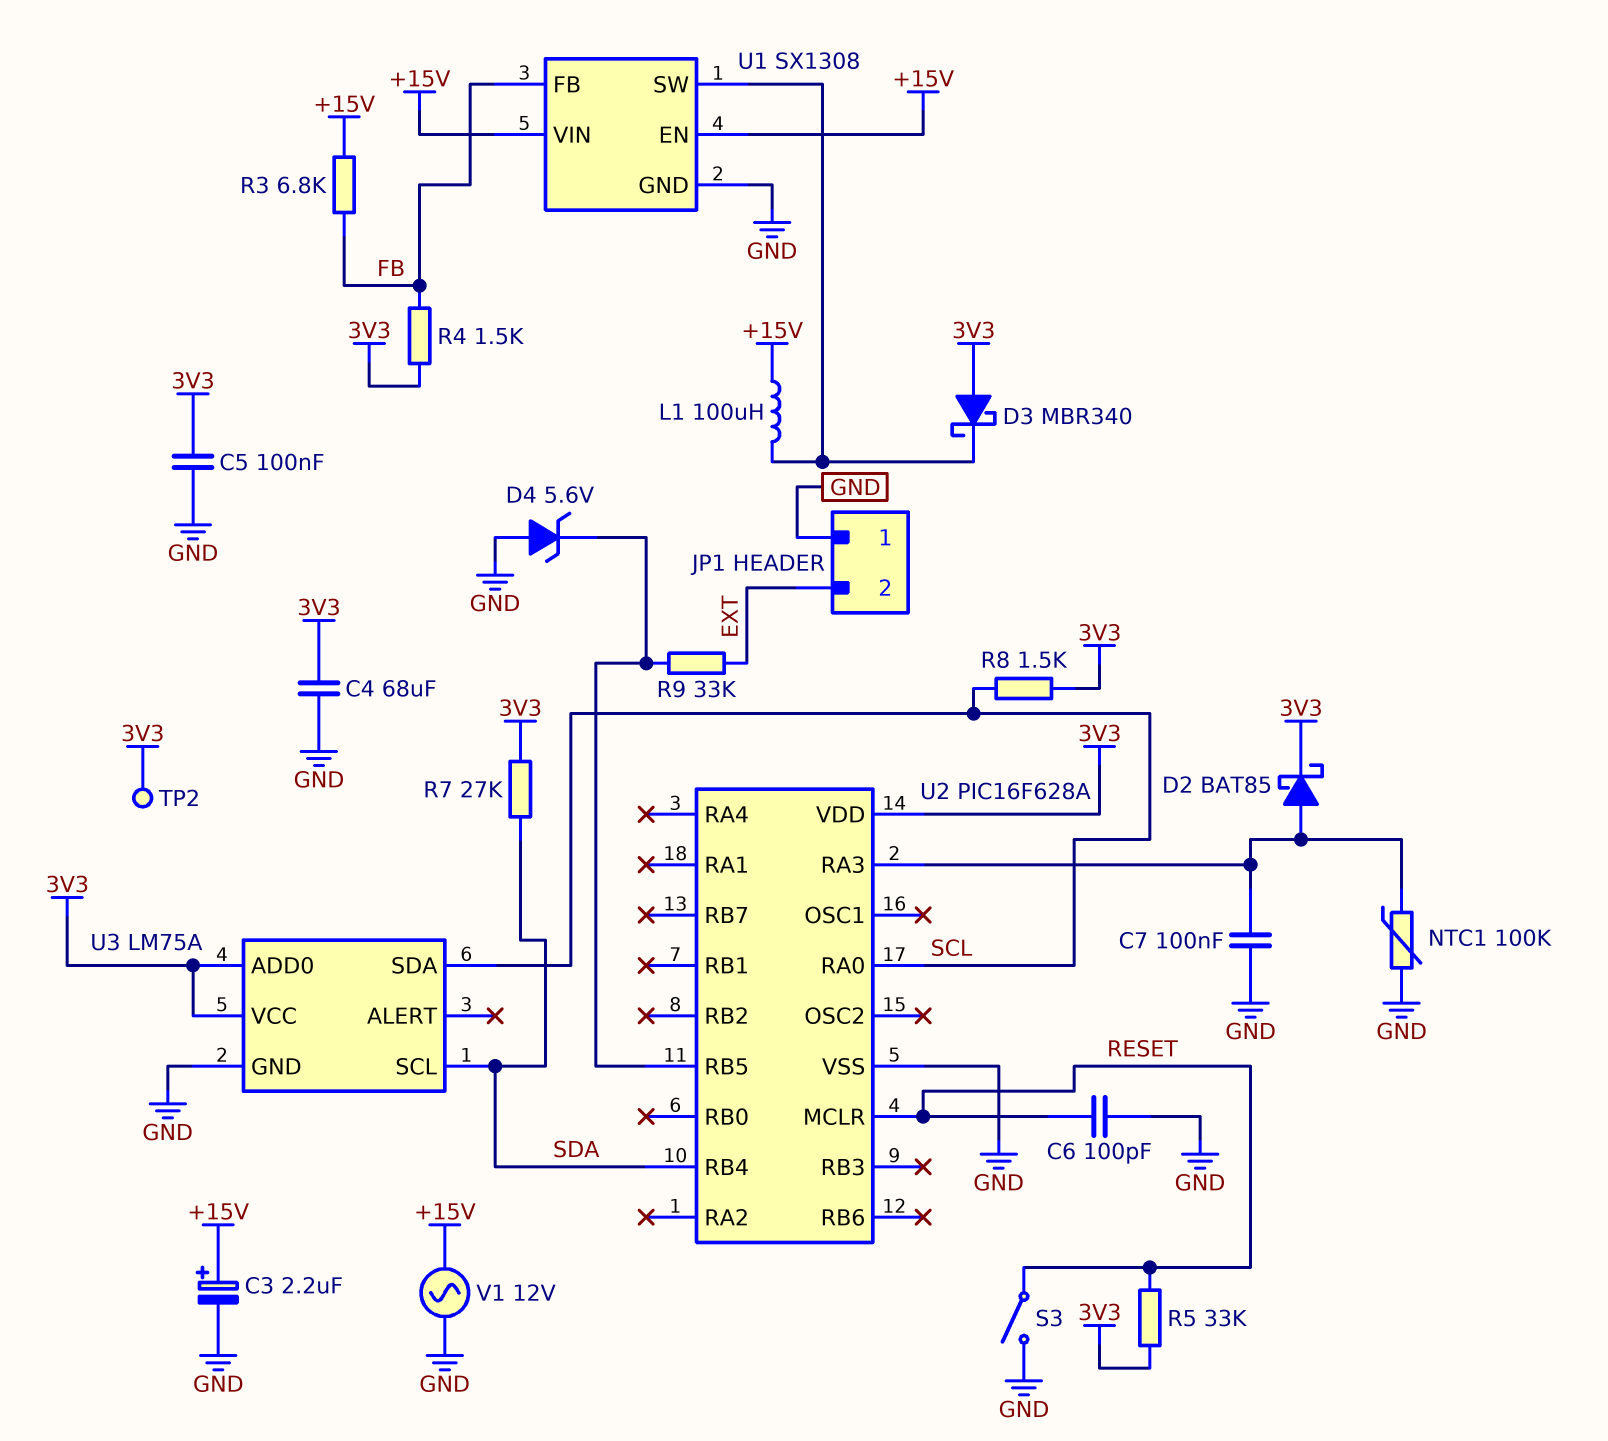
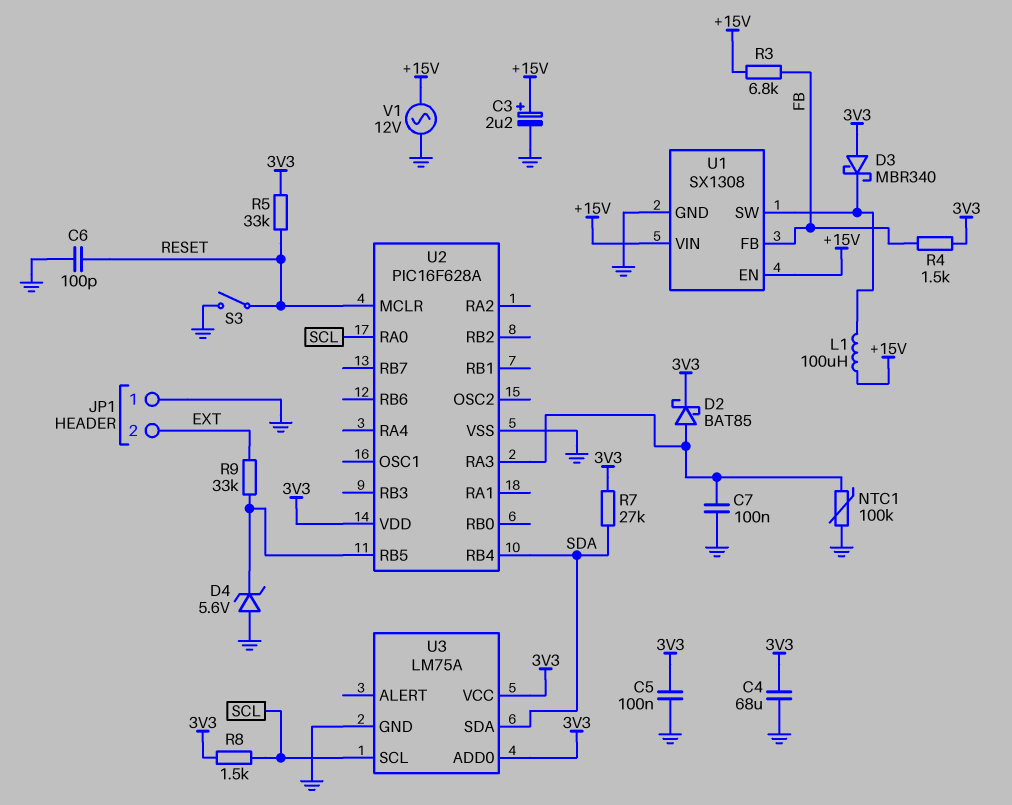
TP2: test point (3V3) -> none
U3 pin SCL: SDA -> SCL
U3 pin SDA: SCL -> SDA

